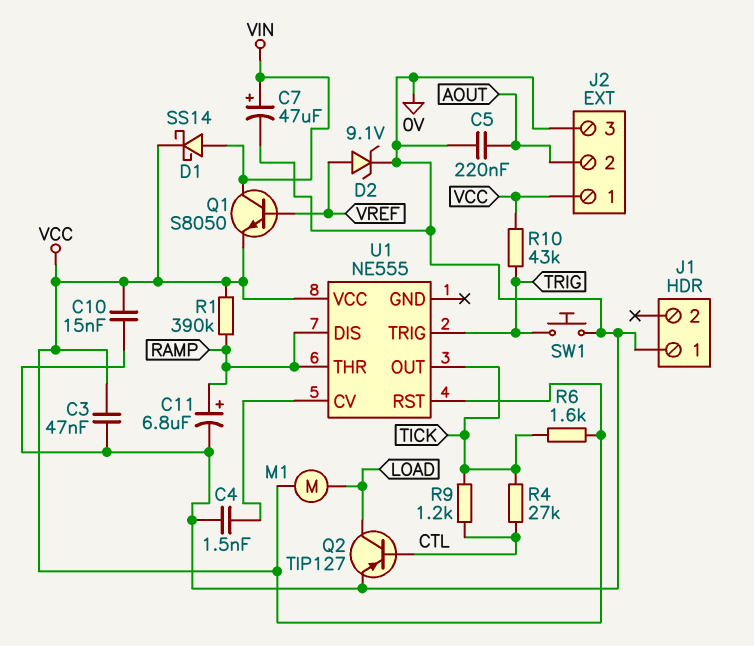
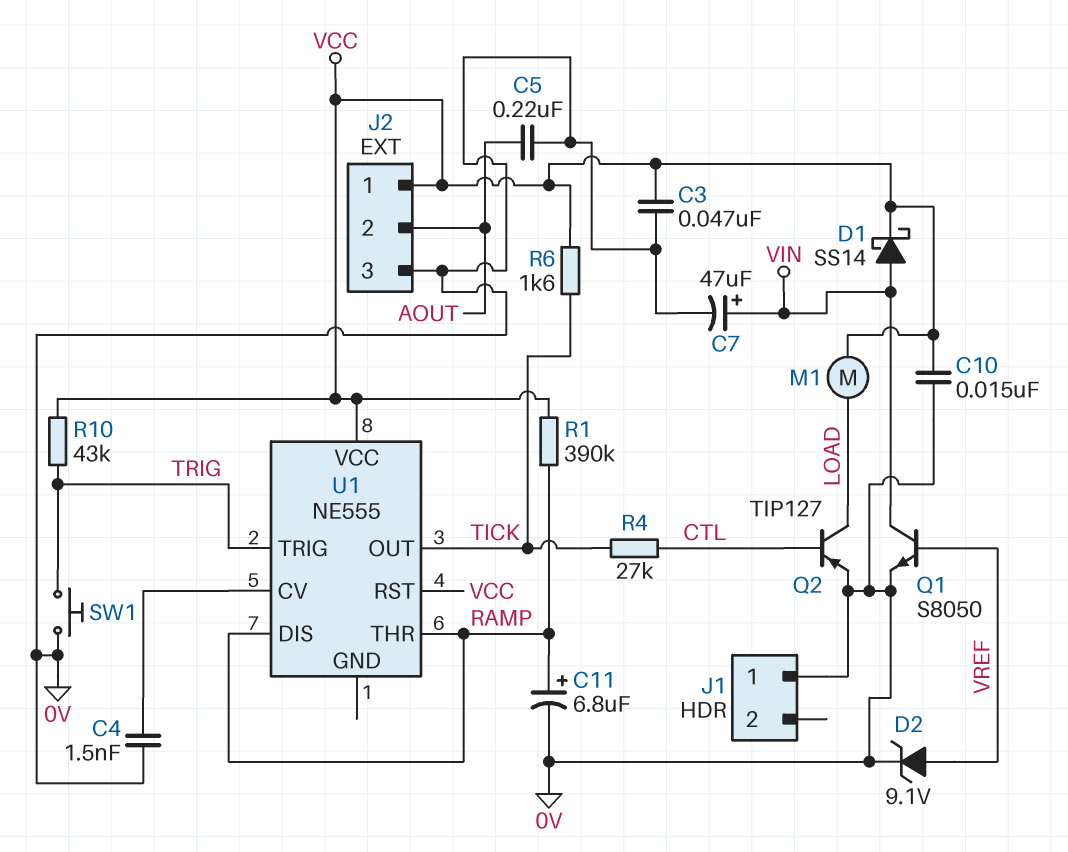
Q1: NPN S8050 (B VREF, C VIN, E VCC) -> NPN S8050 (B VREF, C VIN, E 0V)
R9: 1.2k (CTL, TICK) -> none

